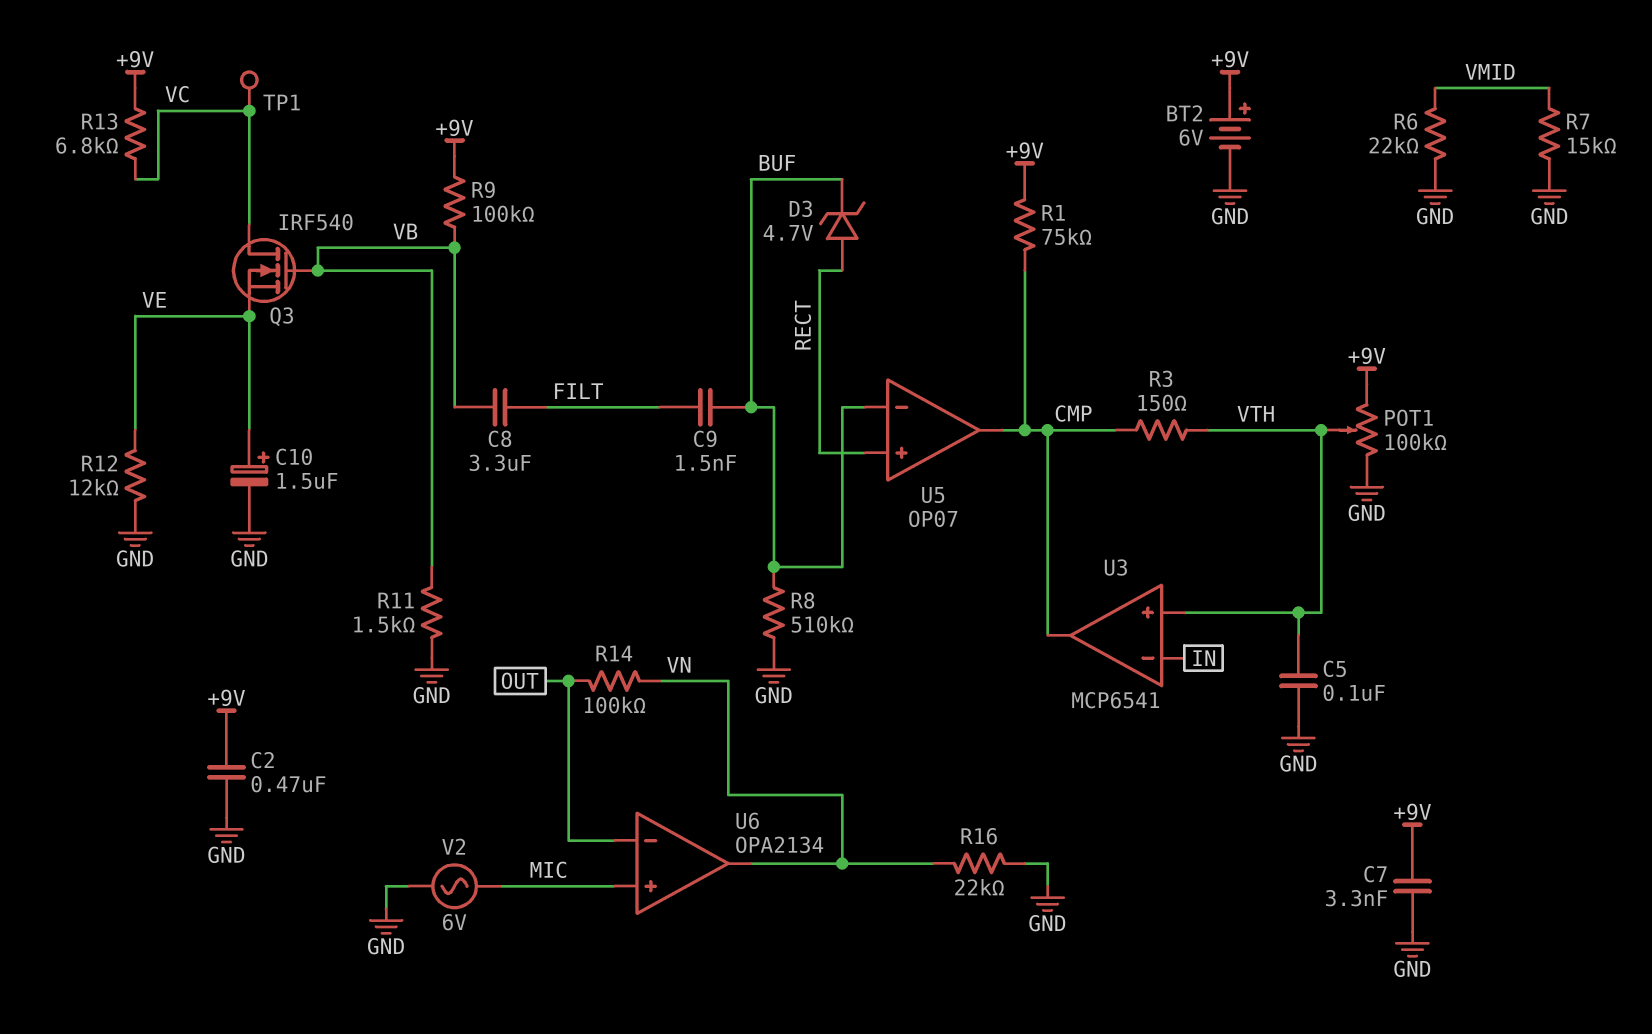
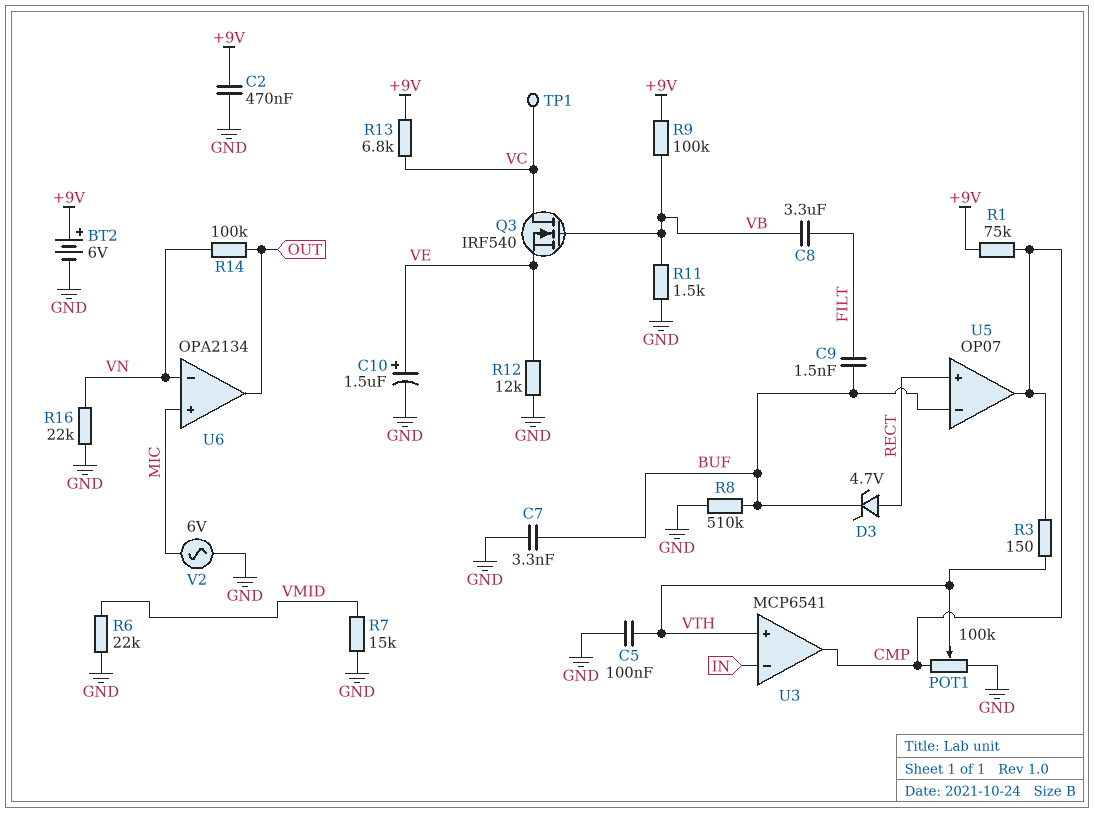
C7: 3.3nF (+9V, GND) -> 3.3nF (BUF, GND)
POT1: 100k (+9V, GND, wiper VTH) -> 100k (CMP, GND, wiper VTH)
U6 pin in-: OUT -> VN
U6 pin out: VN -> OUT

